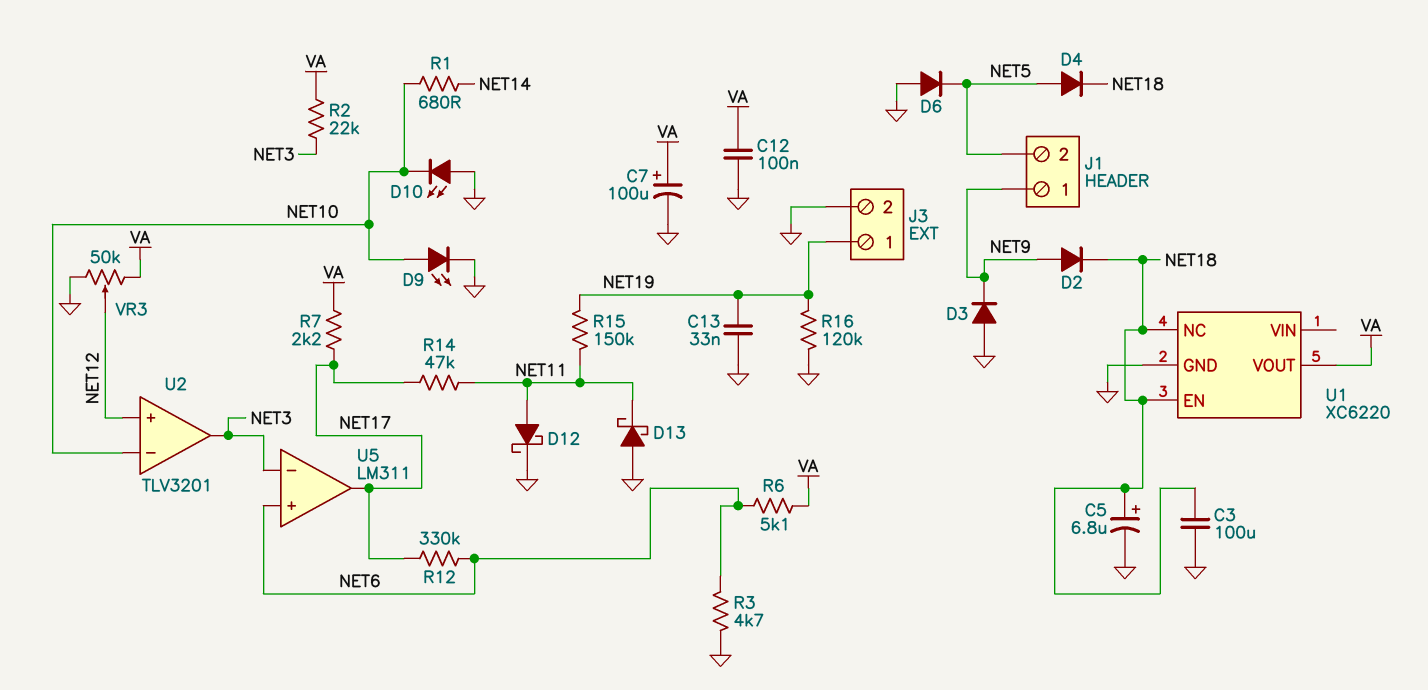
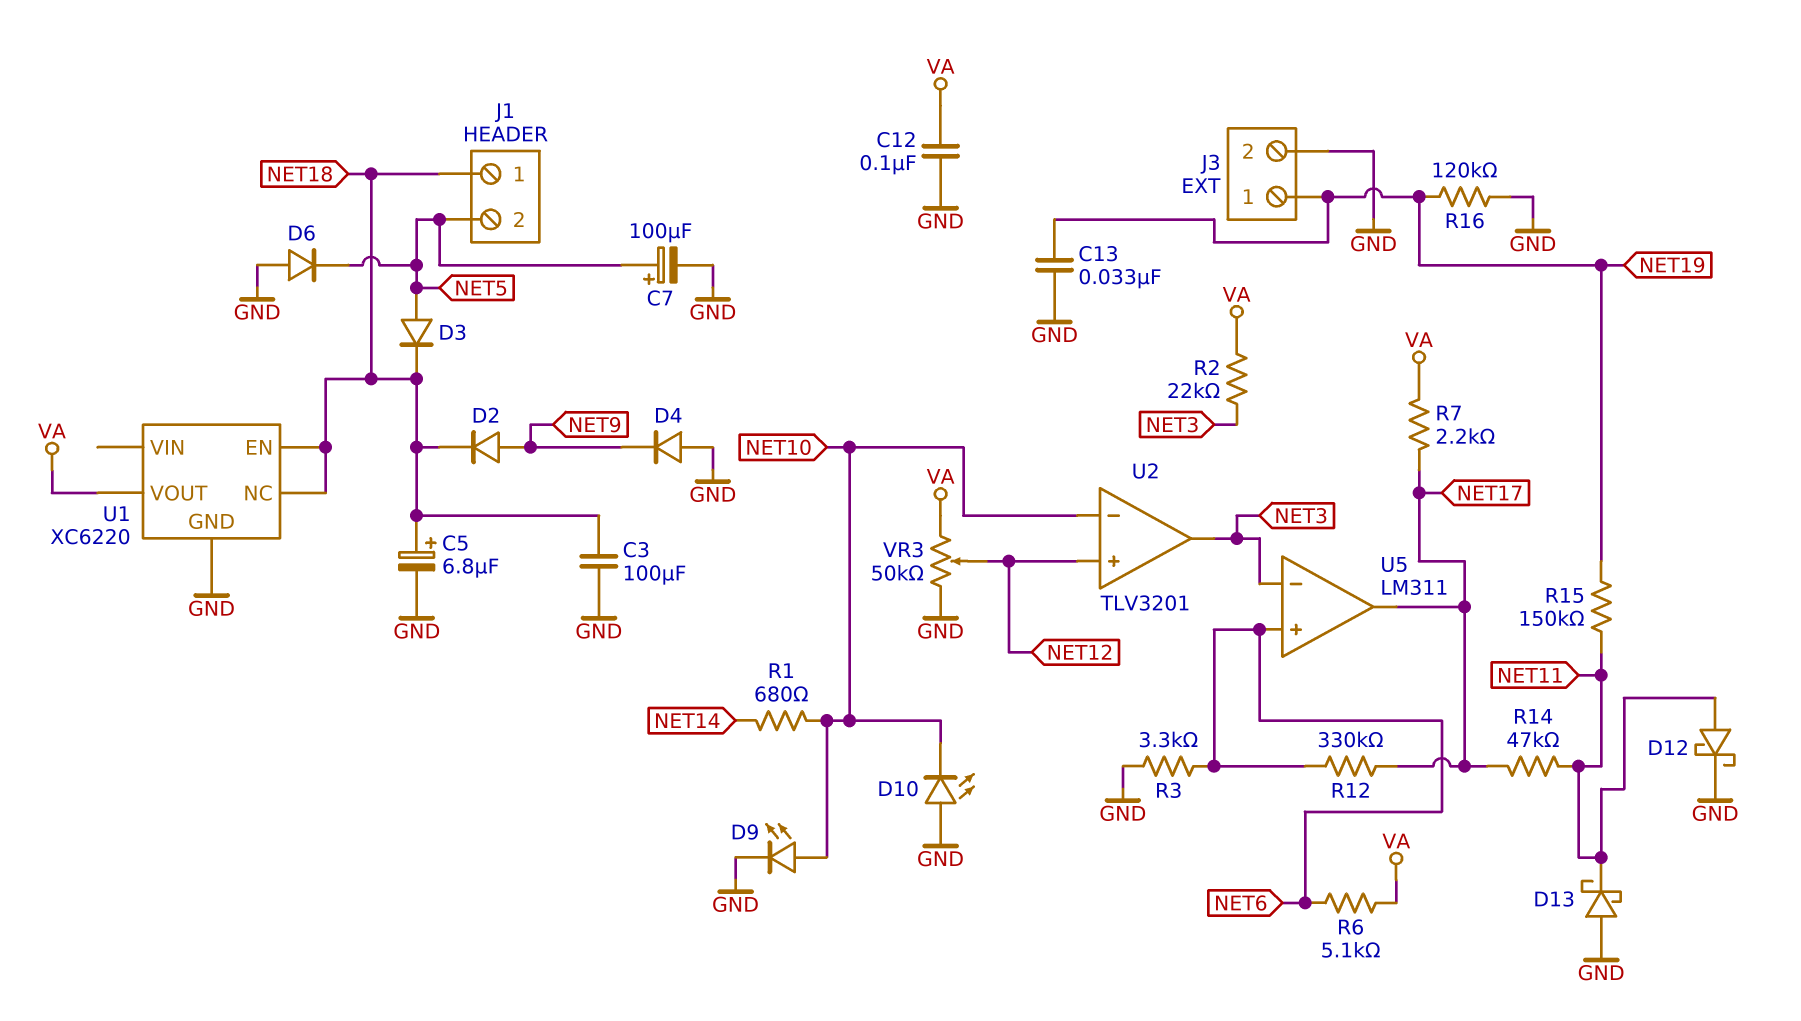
C7: 100uF (plus VA, minus GND) -> 100uF (plus NET5, minus GND)
D3: diode (A GND, K NET9) -> diode (A NET5, K NET18)
D4: diode (A NET5, K NET18) -> diode (A GND, K NET9)
J1 pin 1: NET9 -> NET18
R3: 4.7k (GND, NET6) -> 3.3k (GND, NET6)

